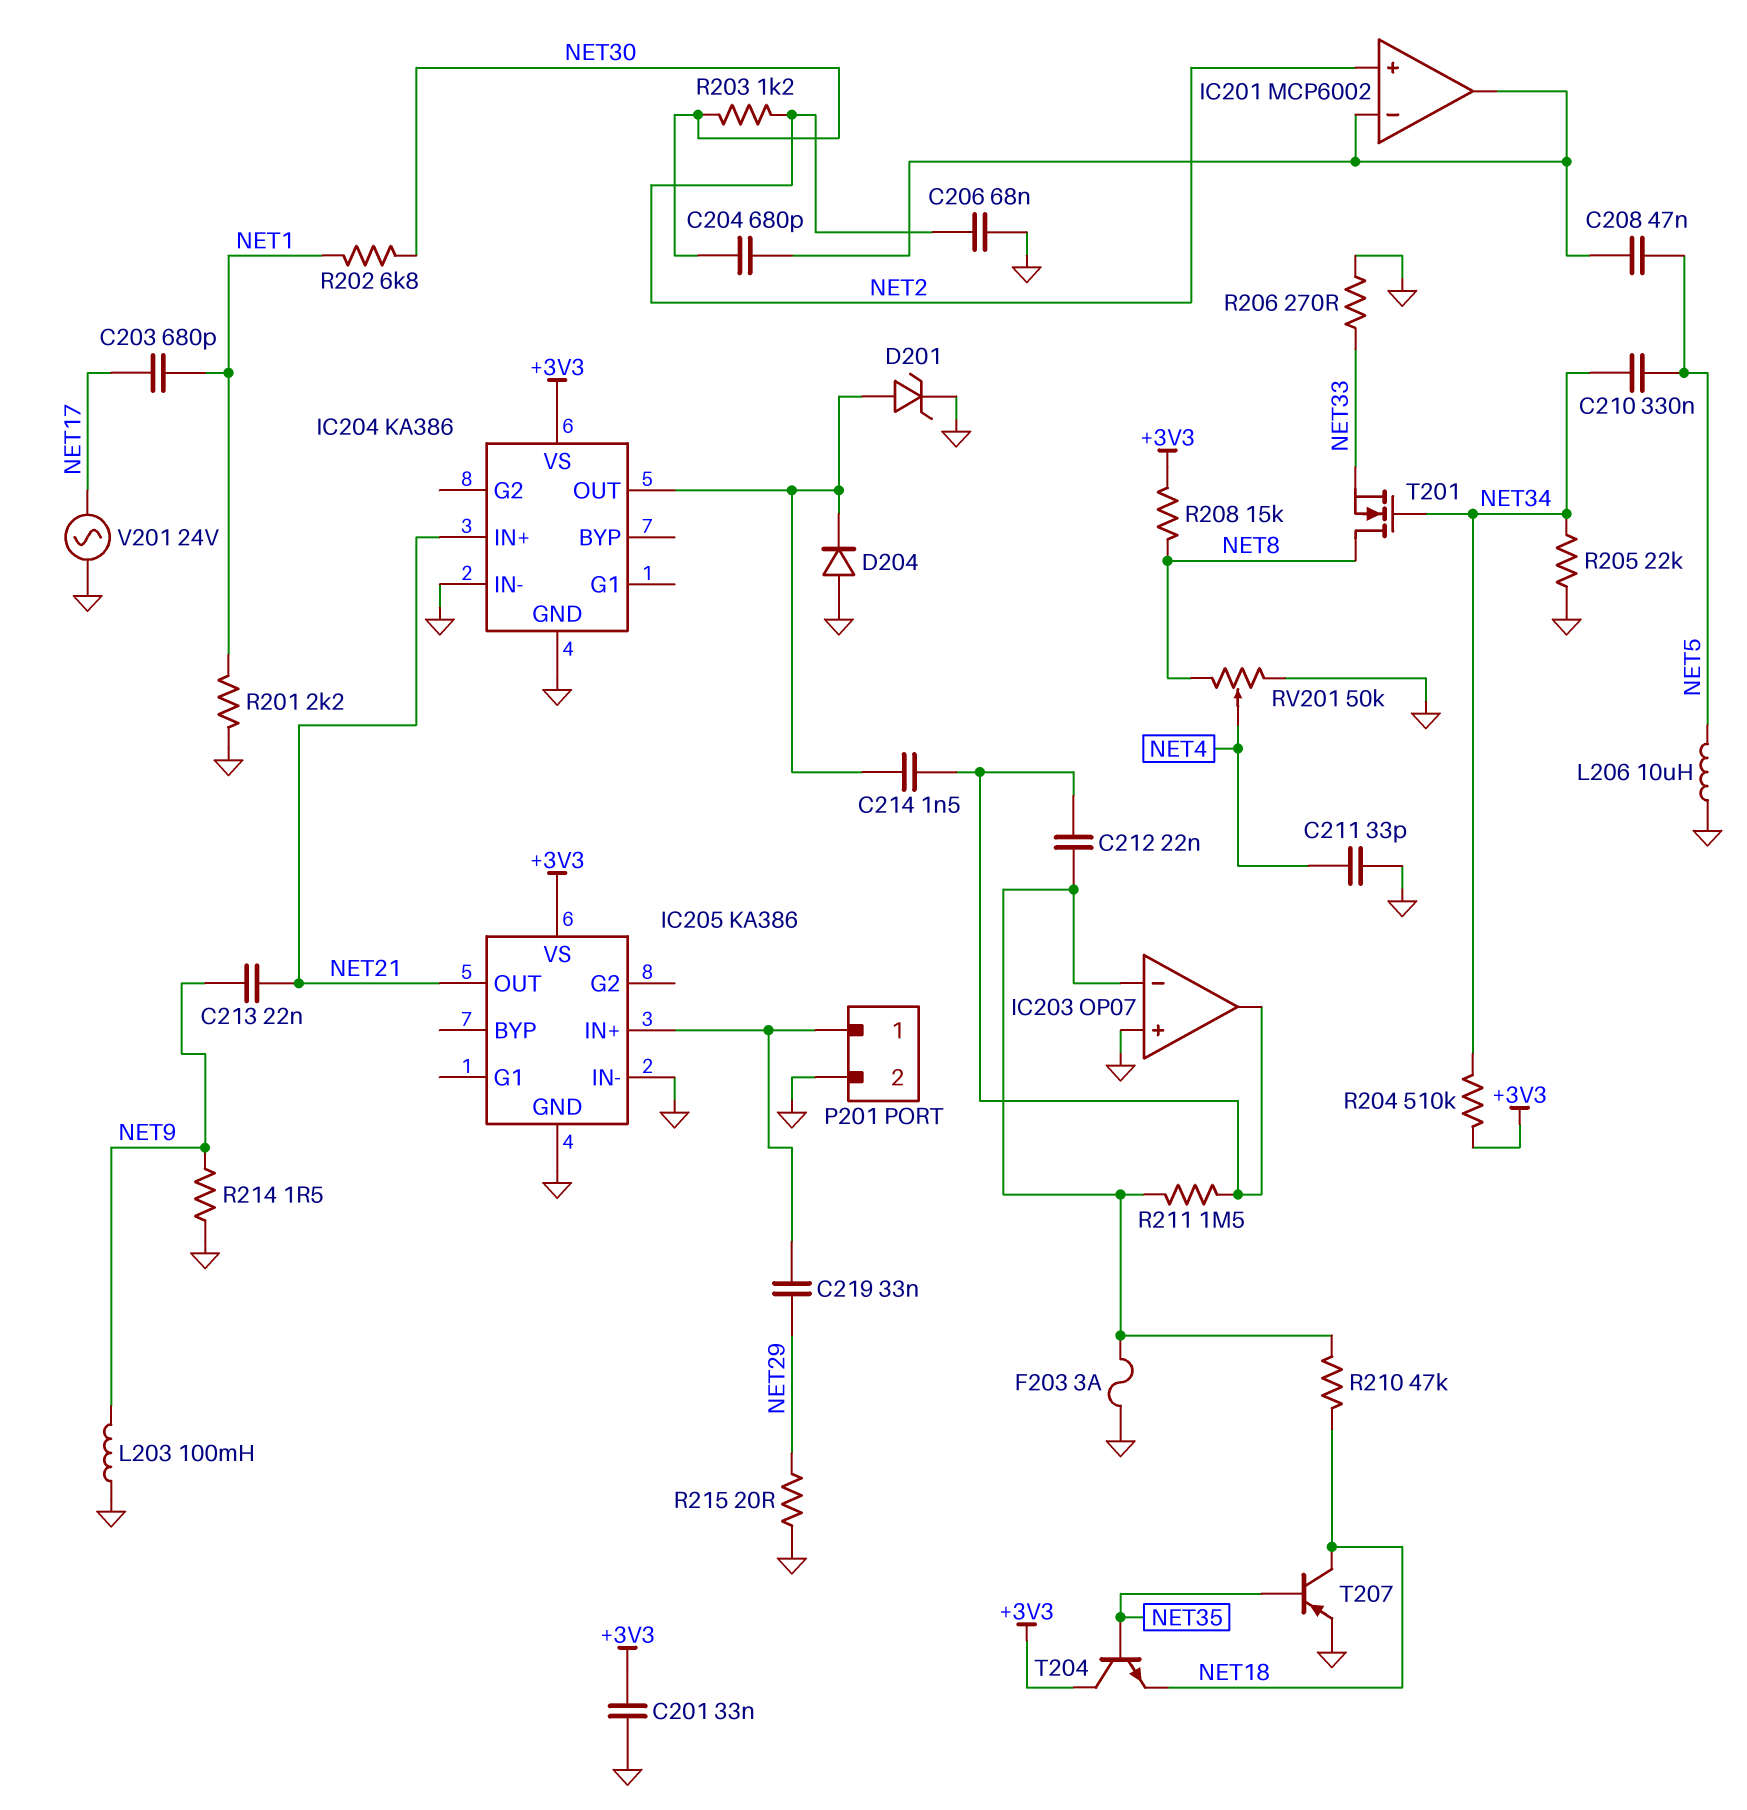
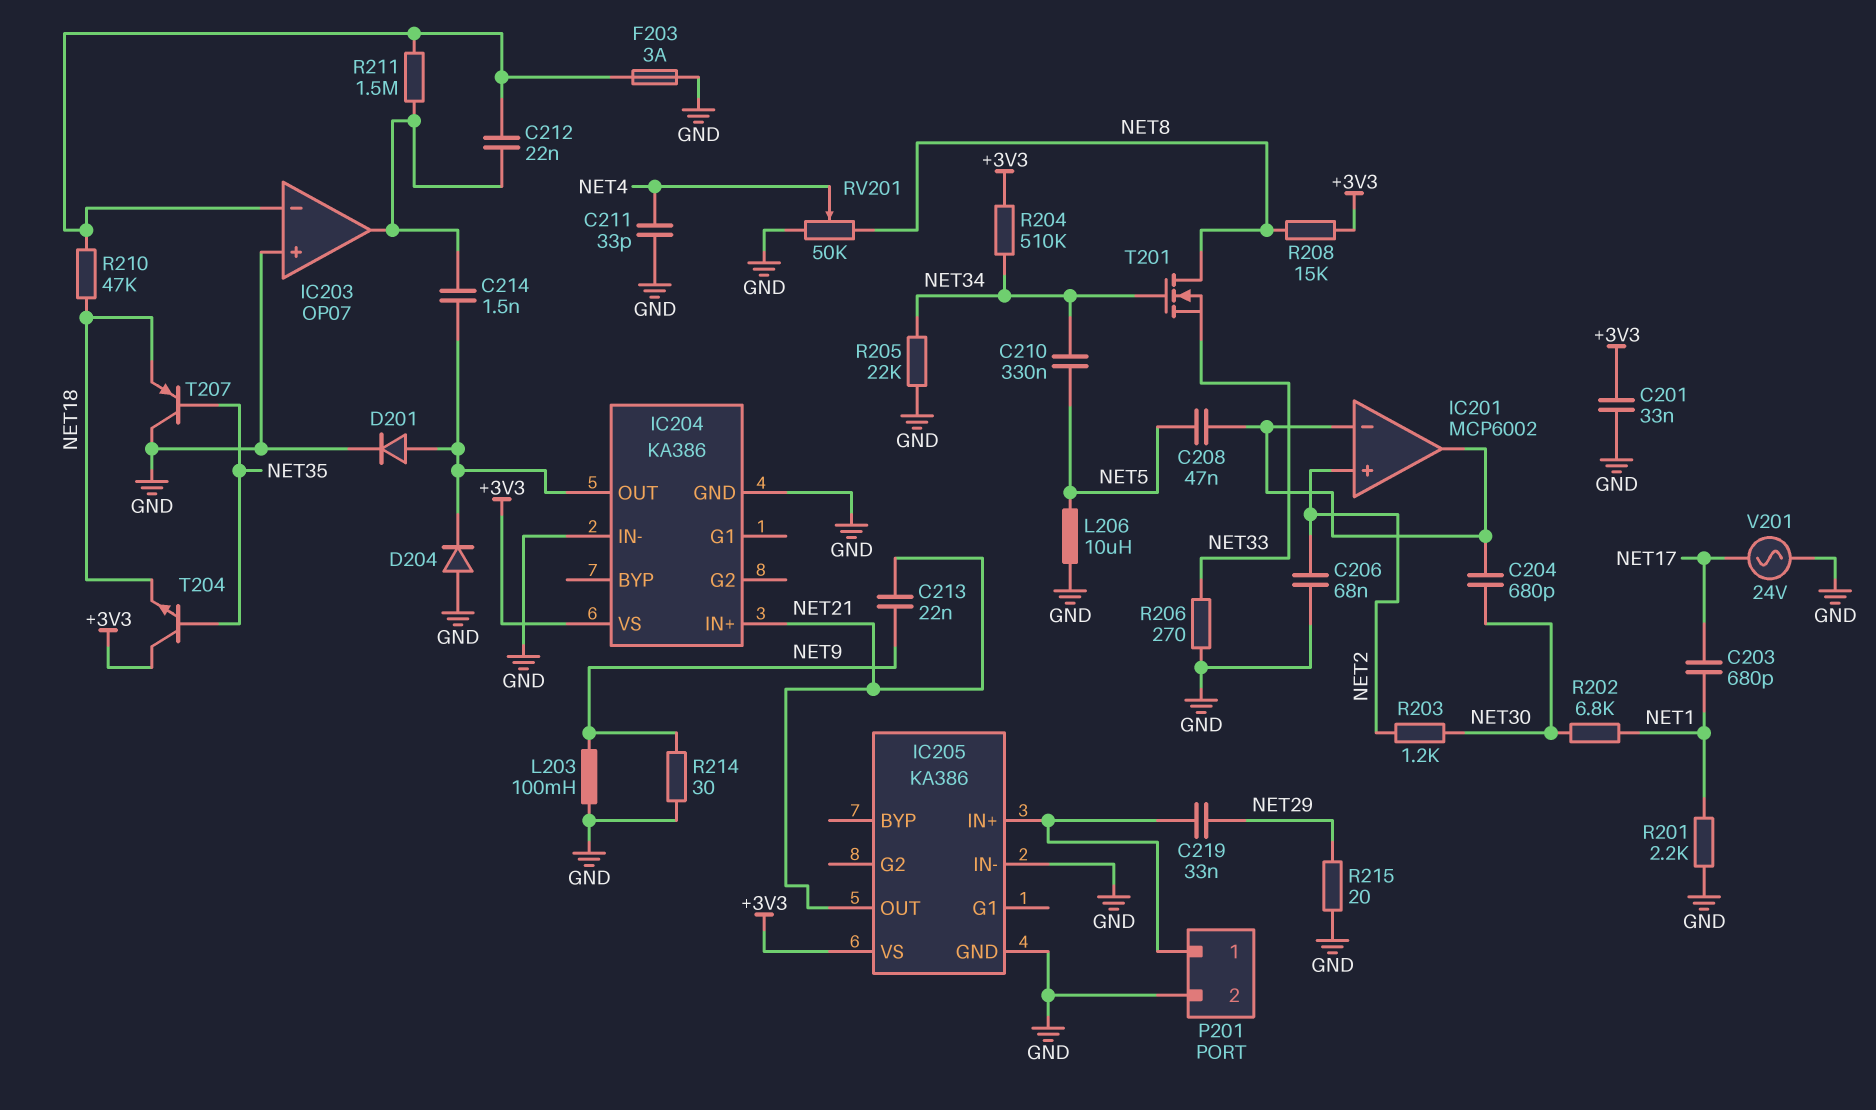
D201: zener (A IC204/OUT, K GND) -> diode (A IC204/OUT, K GND)
R214: 1.5 (GND, NET9) -> 30 (GND, NET9)
T207: PNP (B NET35, C NET18, E GND) -> PNP (B NET35, C GND, E NET18)

